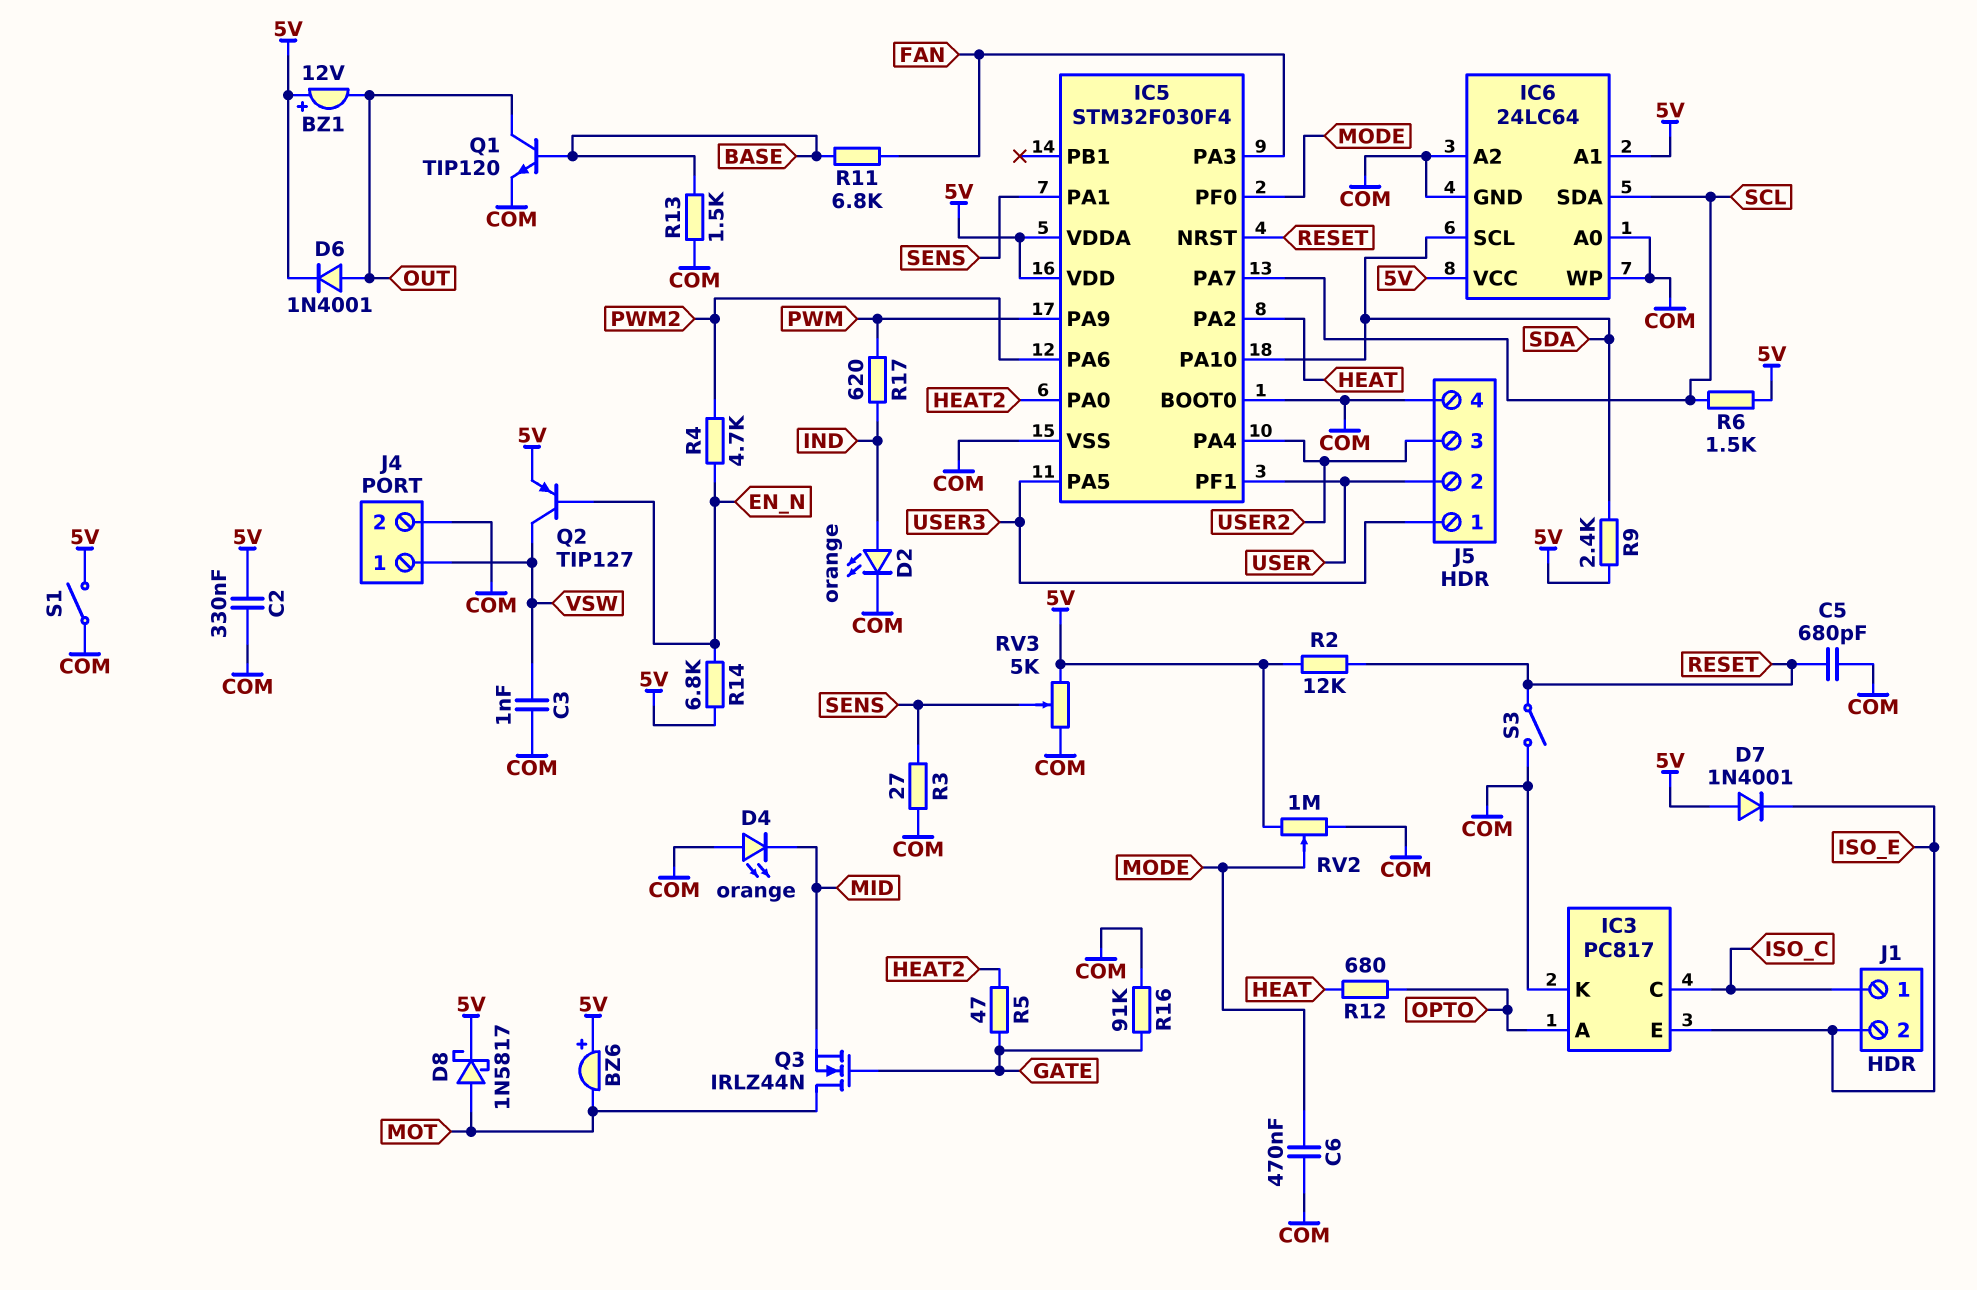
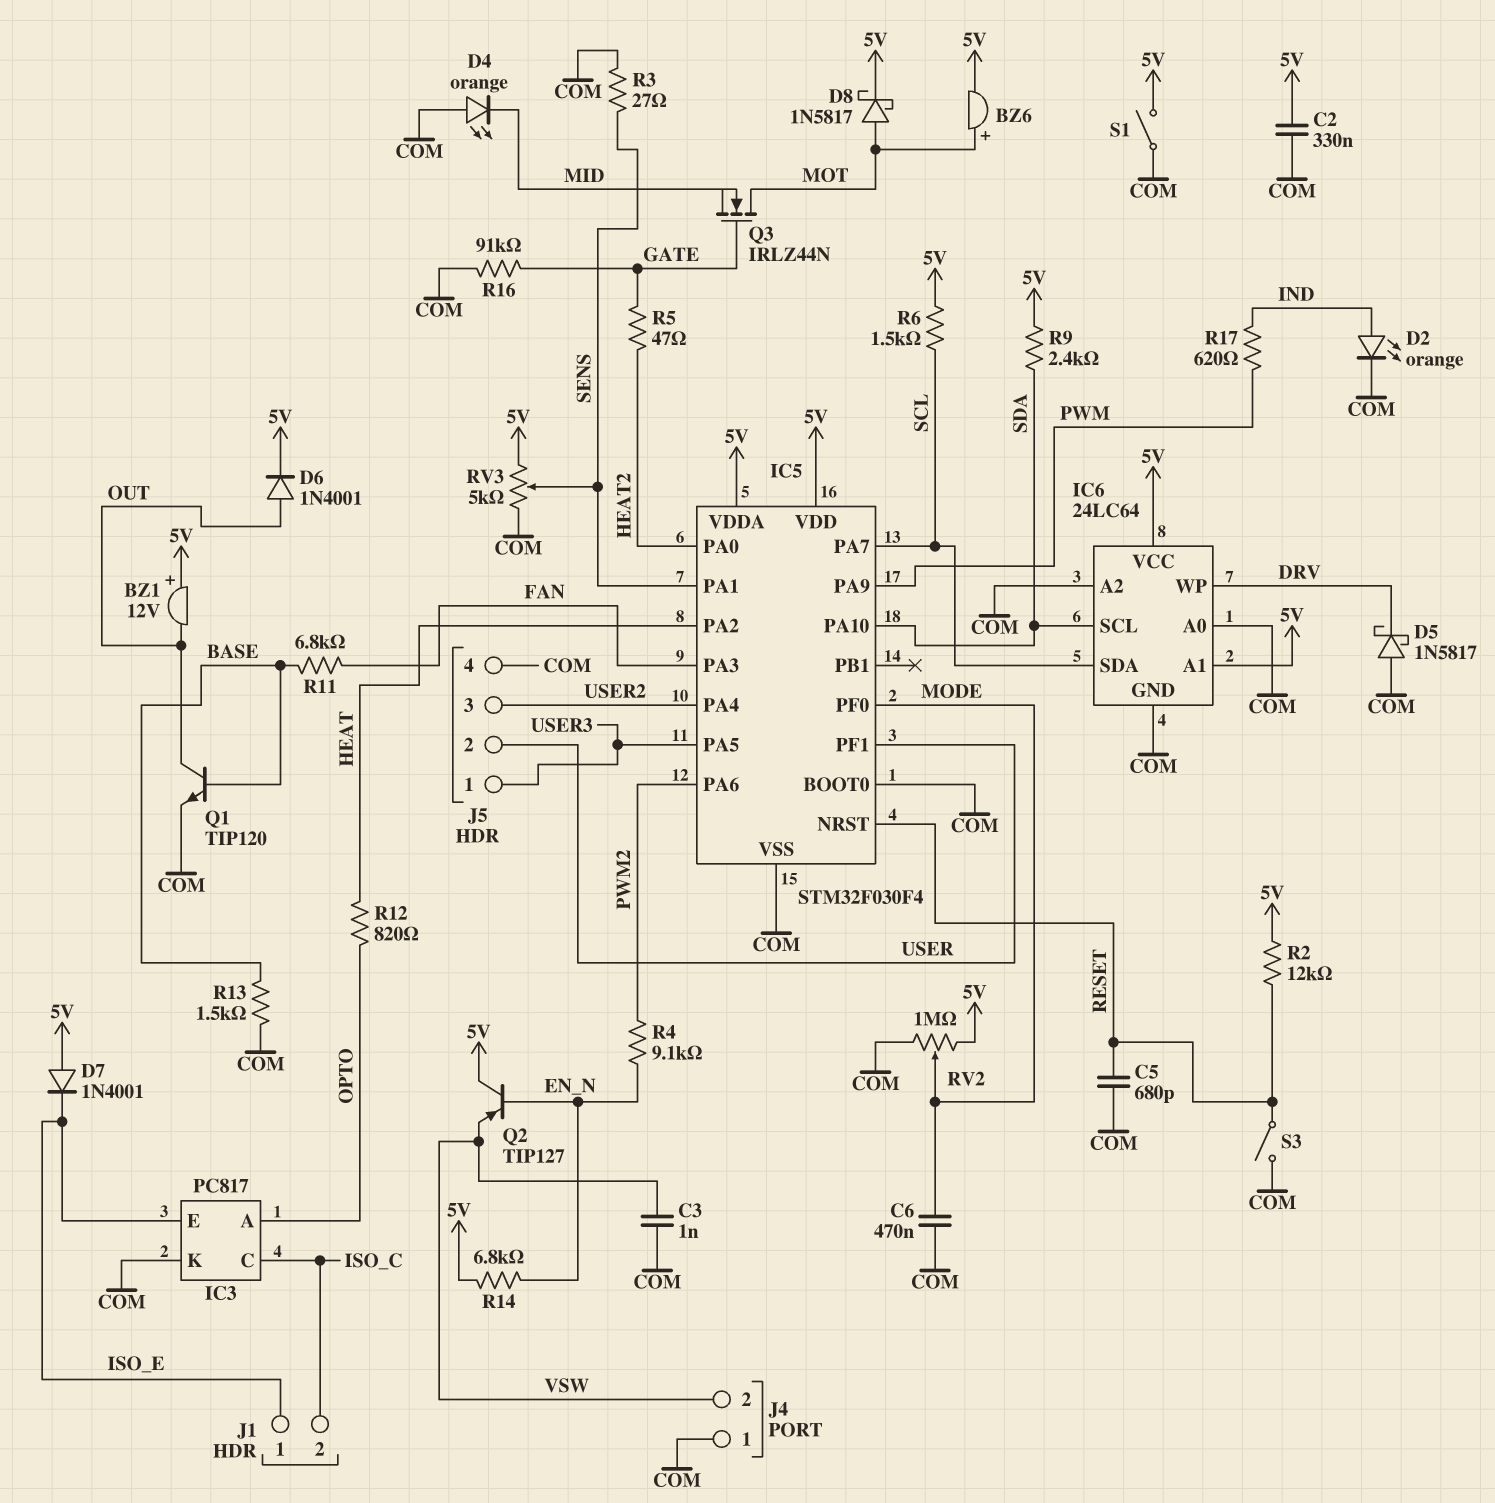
BZ6: buzzer (plus 5V, minus MOT) -> buzzer (plus MOT, minus 5V)
D5: none -> schottky 1N5817 (A COM, K DRV)
IC6 pin WP: COM -> DRV
J1 pin 1: ISO_C -> ISO_E
J1 pin 2: ISO_E -> ISO_C
J4 pin 1: VSW -> COM
J4 pin 2: COM -> VSW
Q2: PNP TIP127 (B EN_N, C VSW, E 5V) -> PNP TIP127 (B EN_N, C 5V, E VSW)
R4: 4.7k (EN_N, PWM2) -> 9.1k (EN_N, PWM2)
R12: 680 (HEAT, OPTO) -> 820 (HEAT, OPTO)

